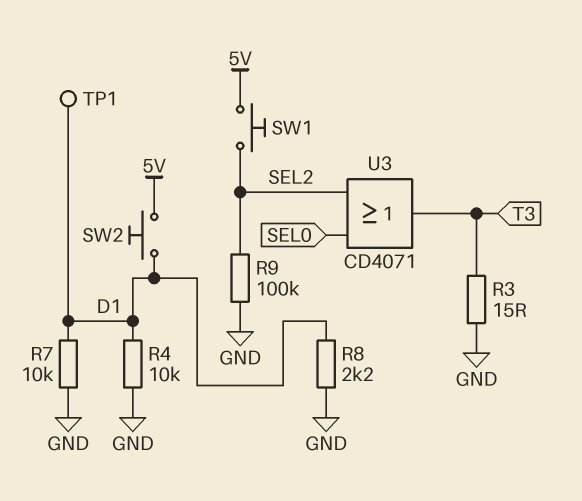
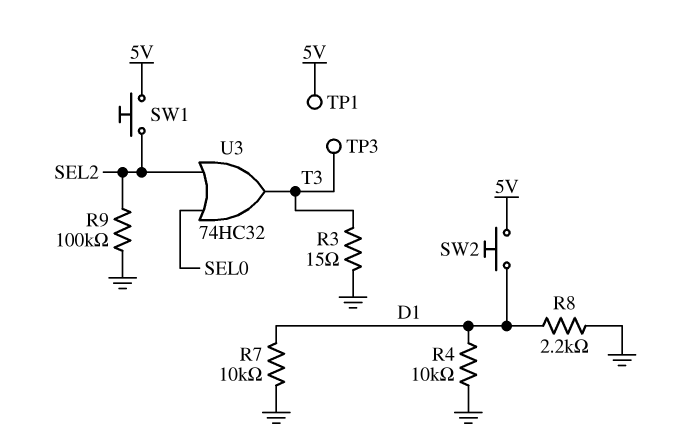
TP1: test point (D1) -> test point (5V)
TP3: none -> test point (T3)
U3: OR CD4071 (in SEL0, in SEL2, out T3) -> OR 74HC32 (in SEL0, in SEL2, out T3)

